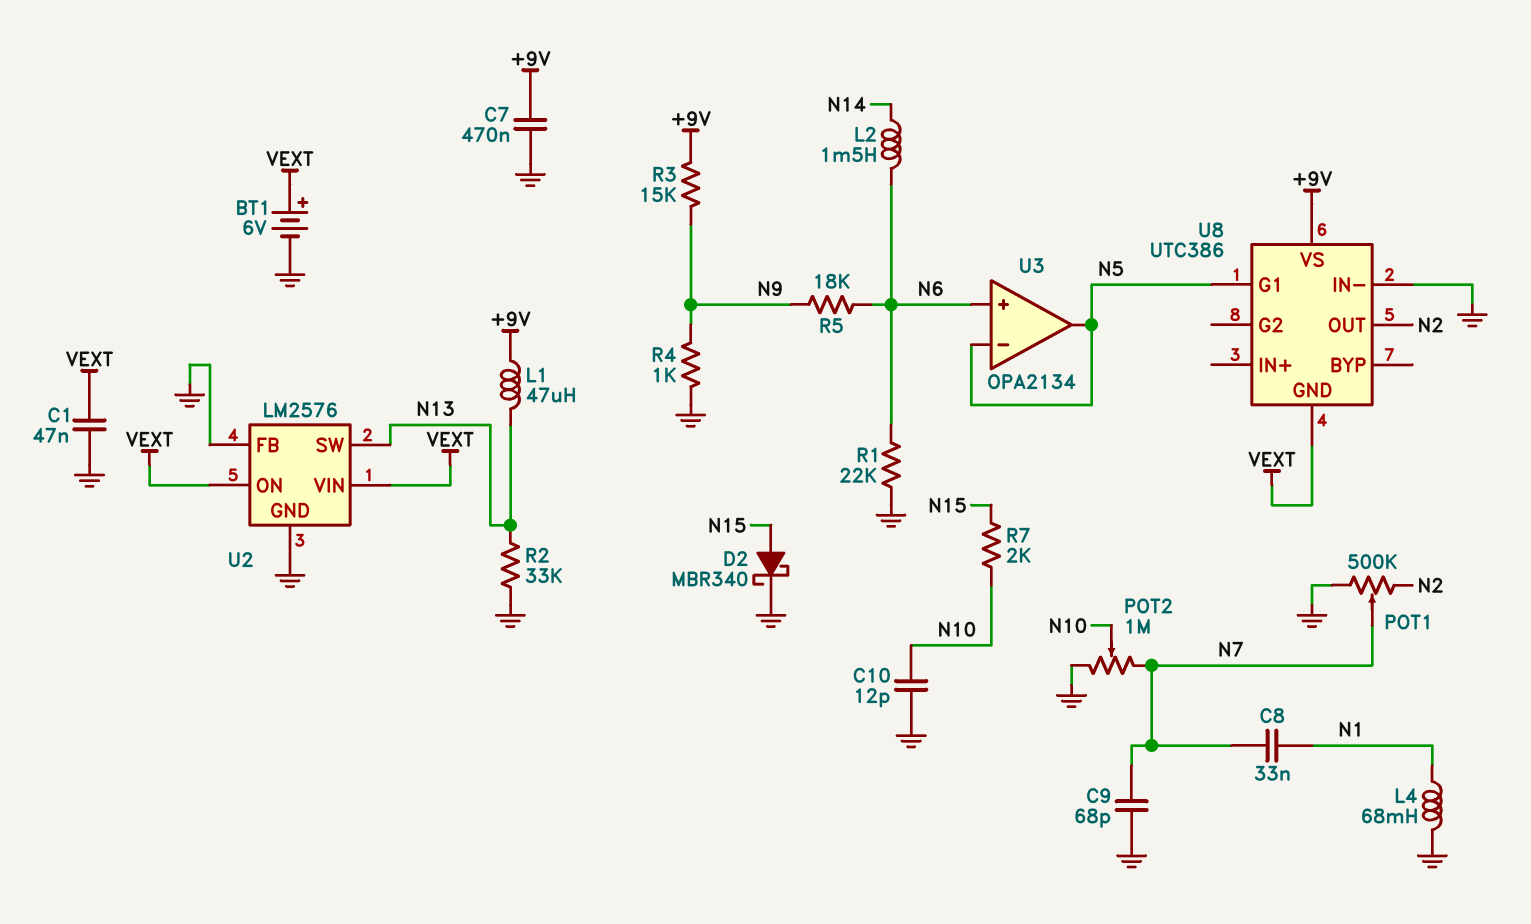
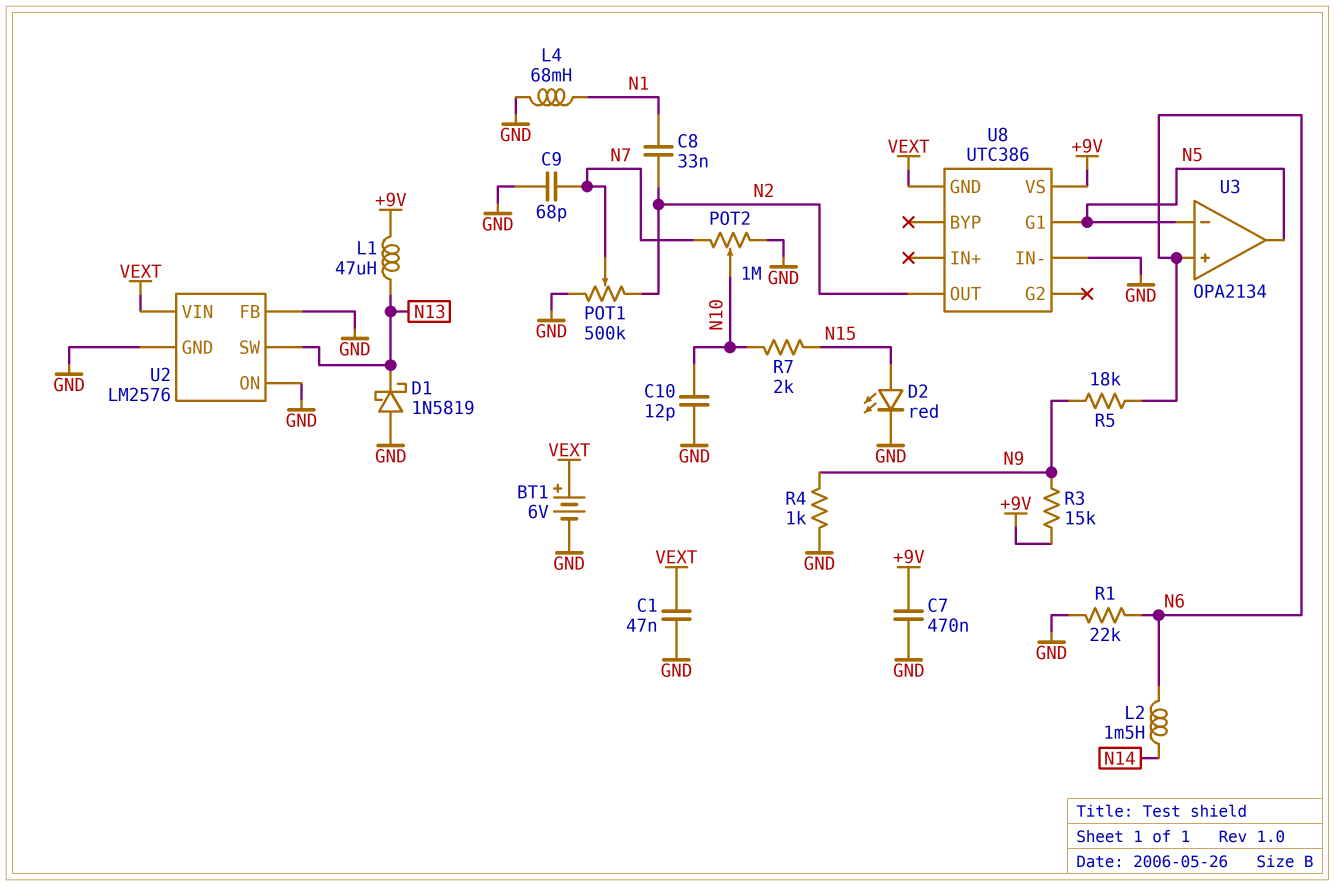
C8: 33nF (N1, N7) -> 33nF (N1, N2)
D1: none -> schottky 1N5819 (A GND, K N13)
D2: schottky MBR340 (A N15, K GND) -> LED red (A N15, K GND)
R2: 33k (GND, N13) -> none
U2 pin ON: VEXT -> GND

